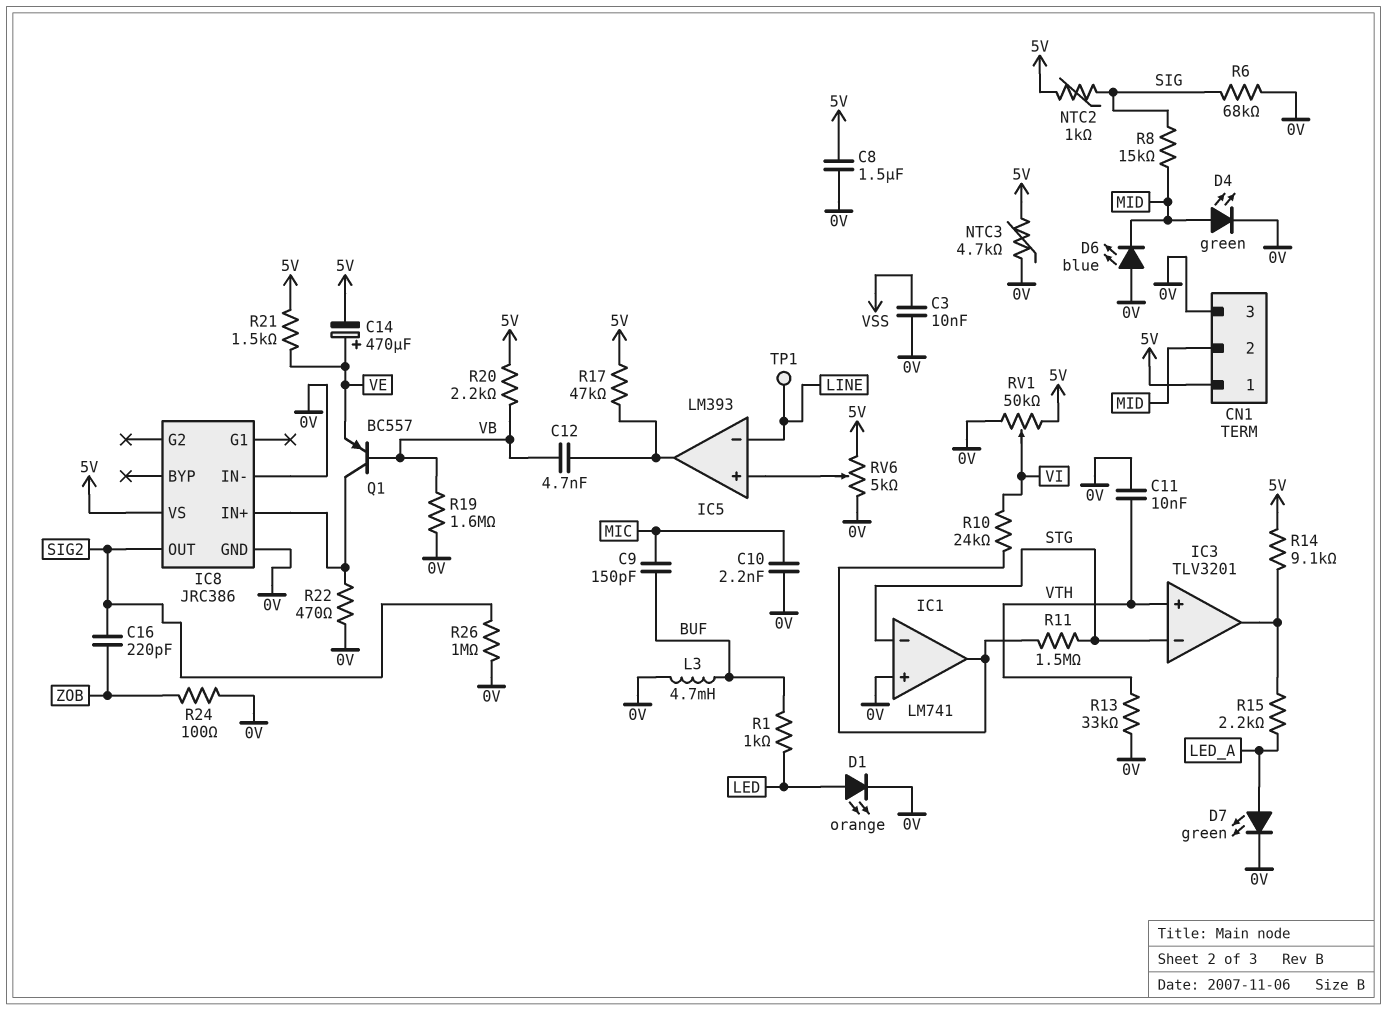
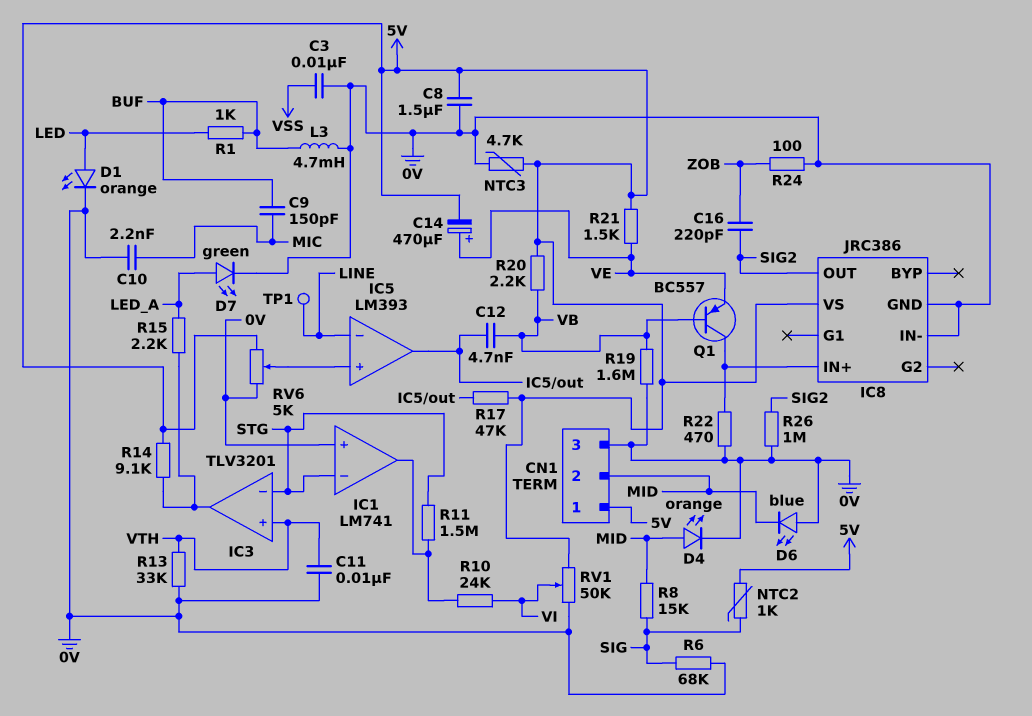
D4: LED green (A MID, K 0V) -> LED orange (A MID, K 0V)

